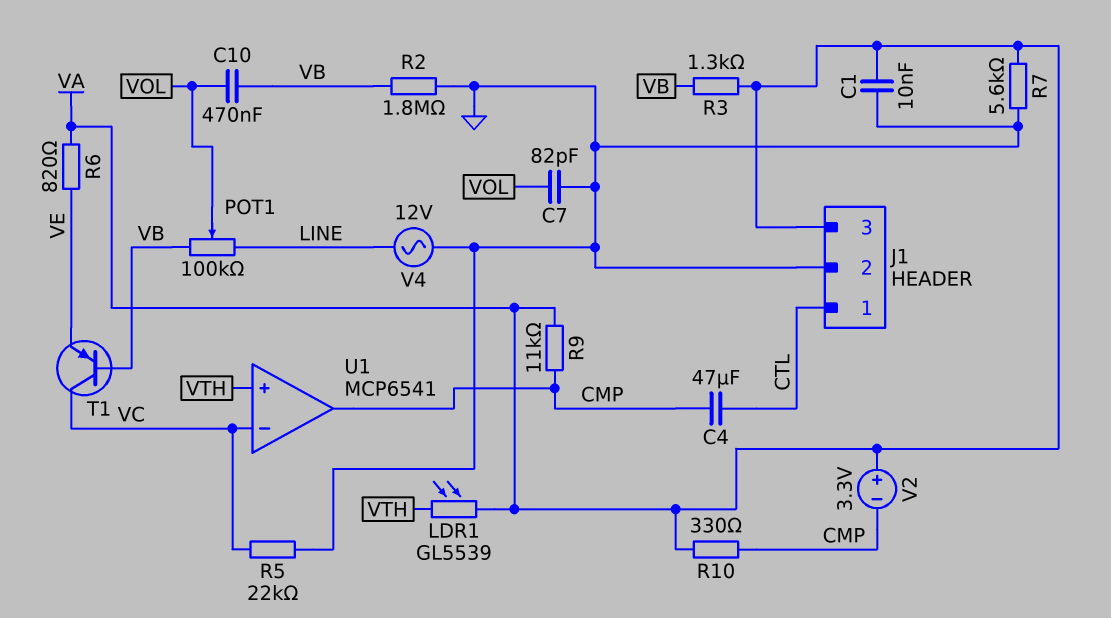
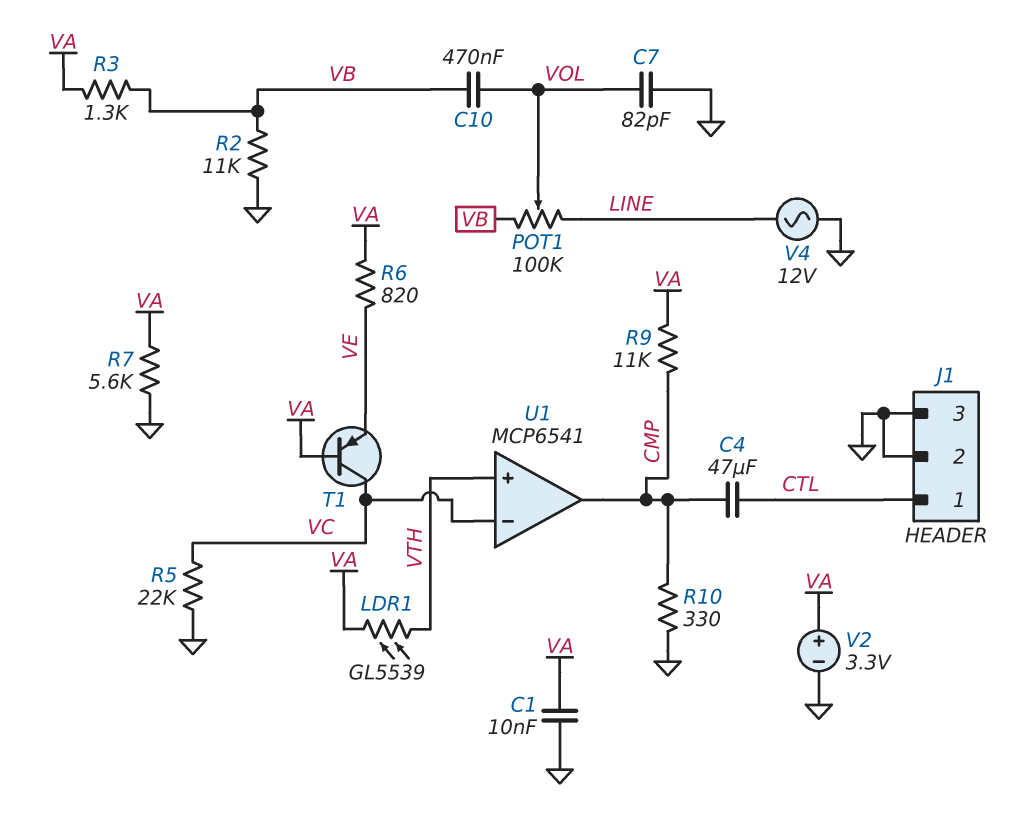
J1 pin 3: VA -> GND
R2: 1.8M (GND, VB) -> 11k (GND, VB)
R10: 330 (CMP, VA) -> 330 (CMP, GND)
T1: PNP (B VB, C VC, E VE) -> PNP (B VA, C VC, E VE)
V2: 3.3V (plus VA, minus CMP) -> 3.3V (plus VA, minus GND)

